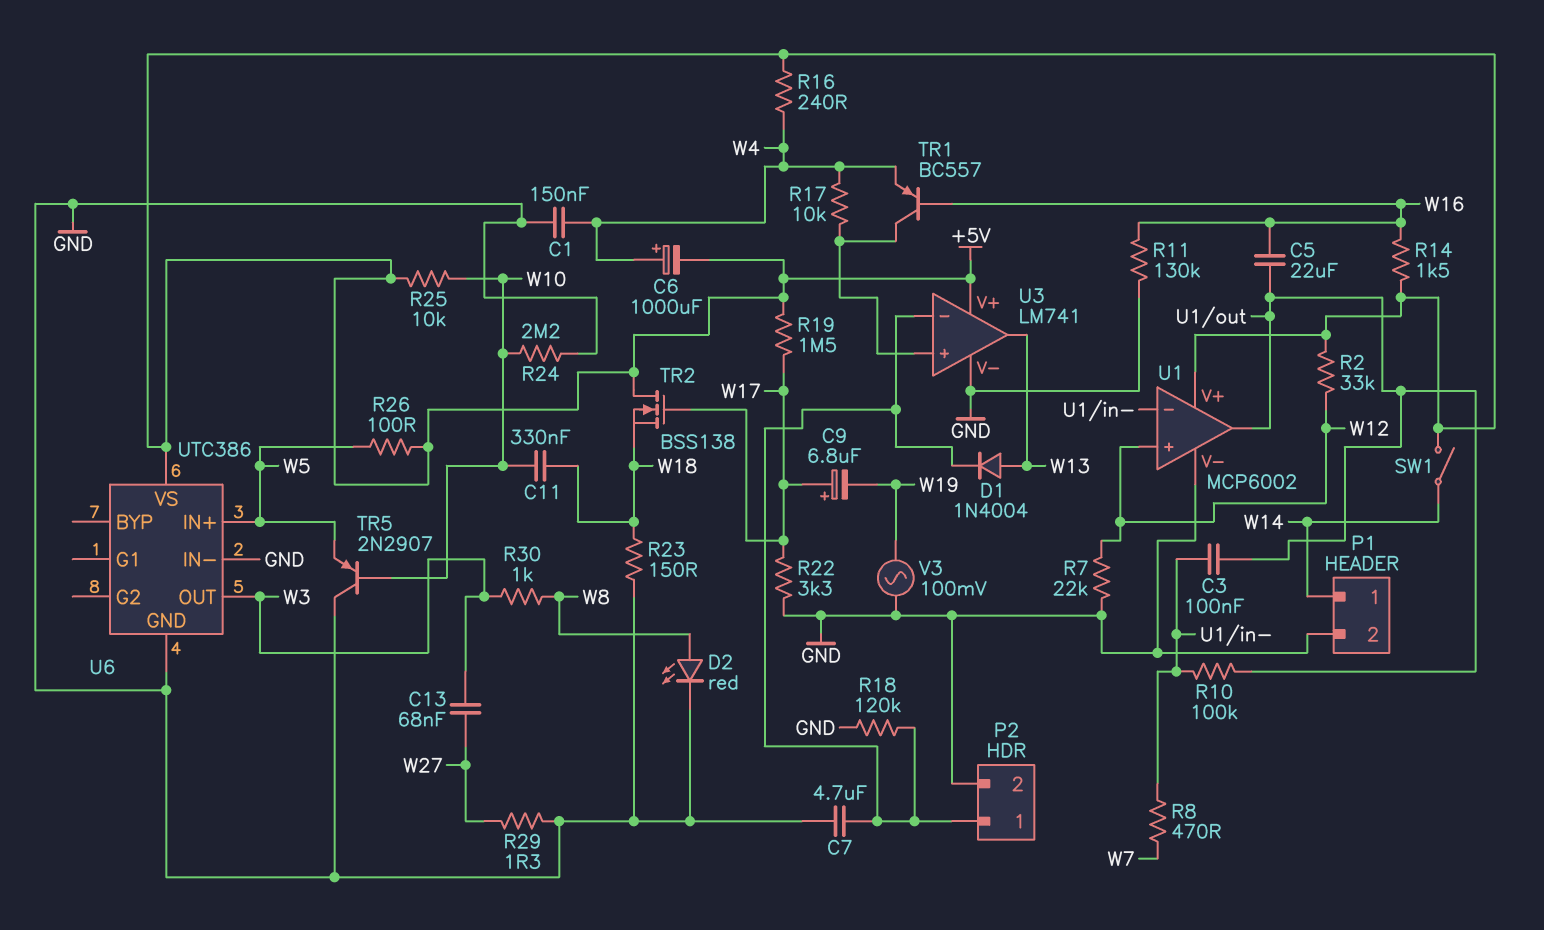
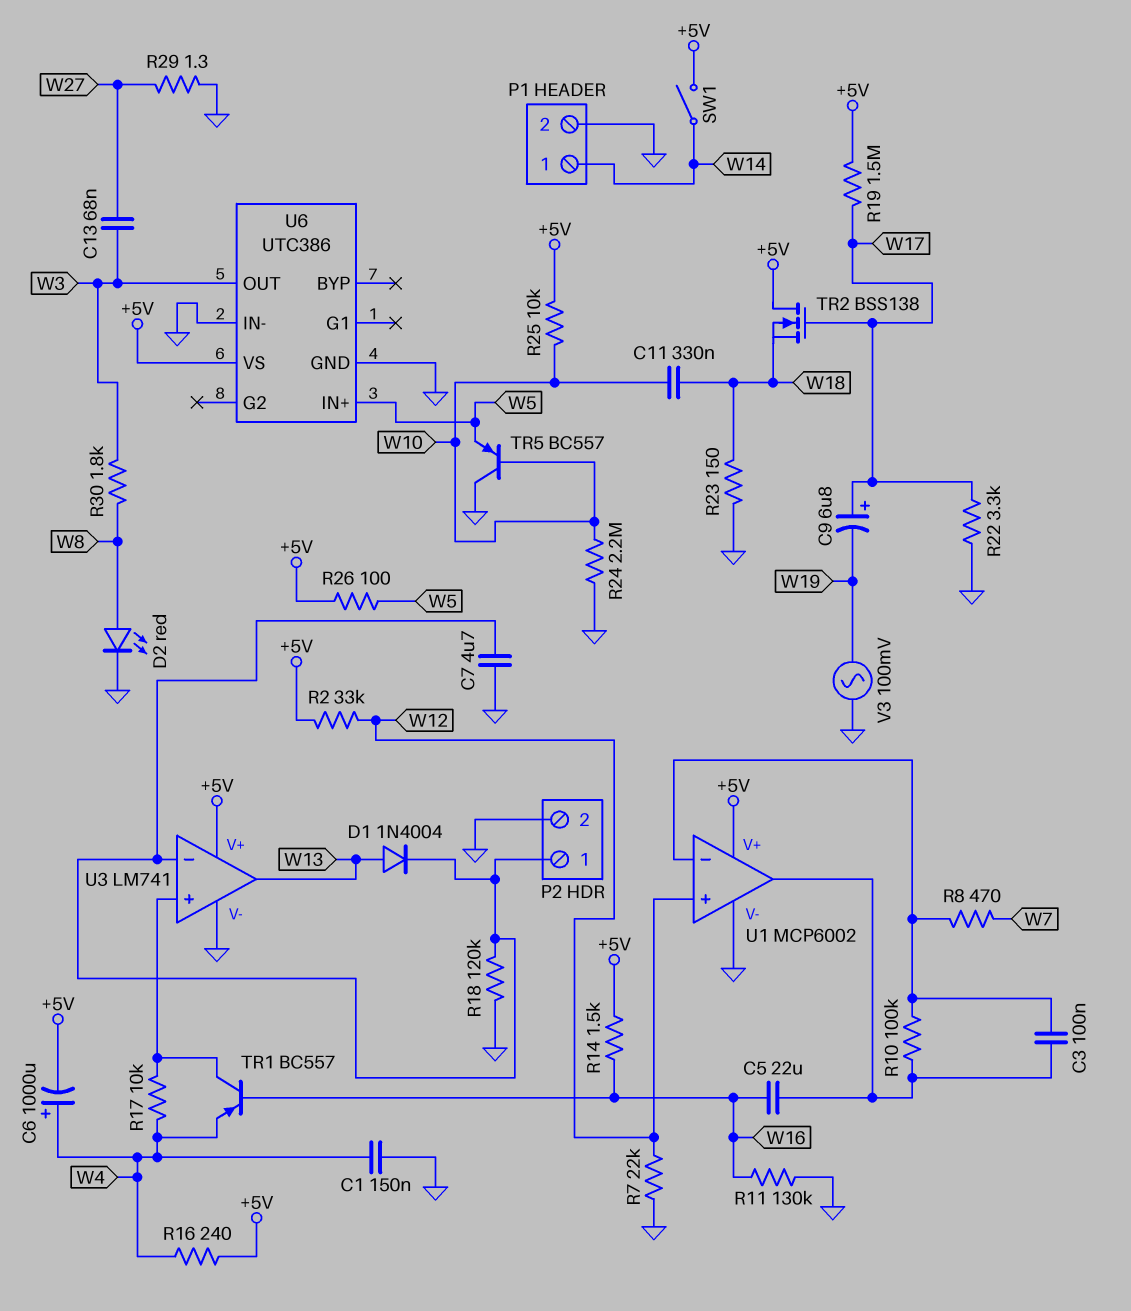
R30: 1k (W3, W8) -> 1.8k (W3, W8)
TR5: PNP 2N2907 (B W10, C GND, E W5) -> PNP BC557 (B W10, C GND, E W5)

